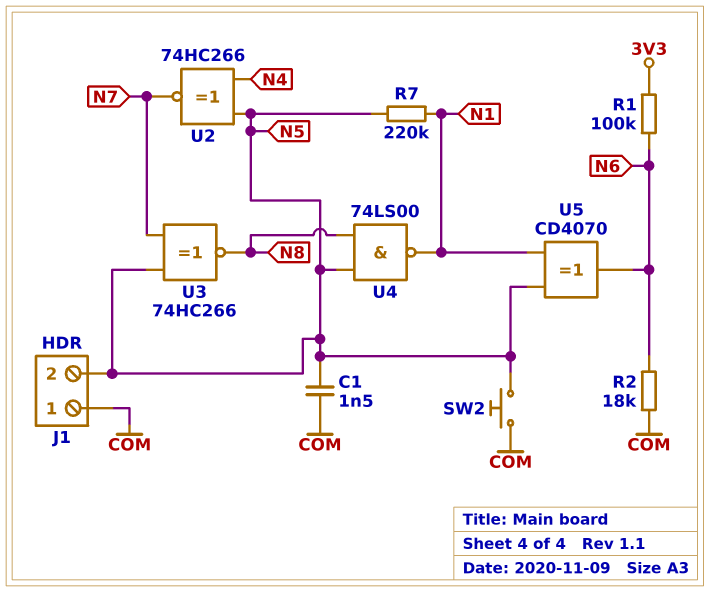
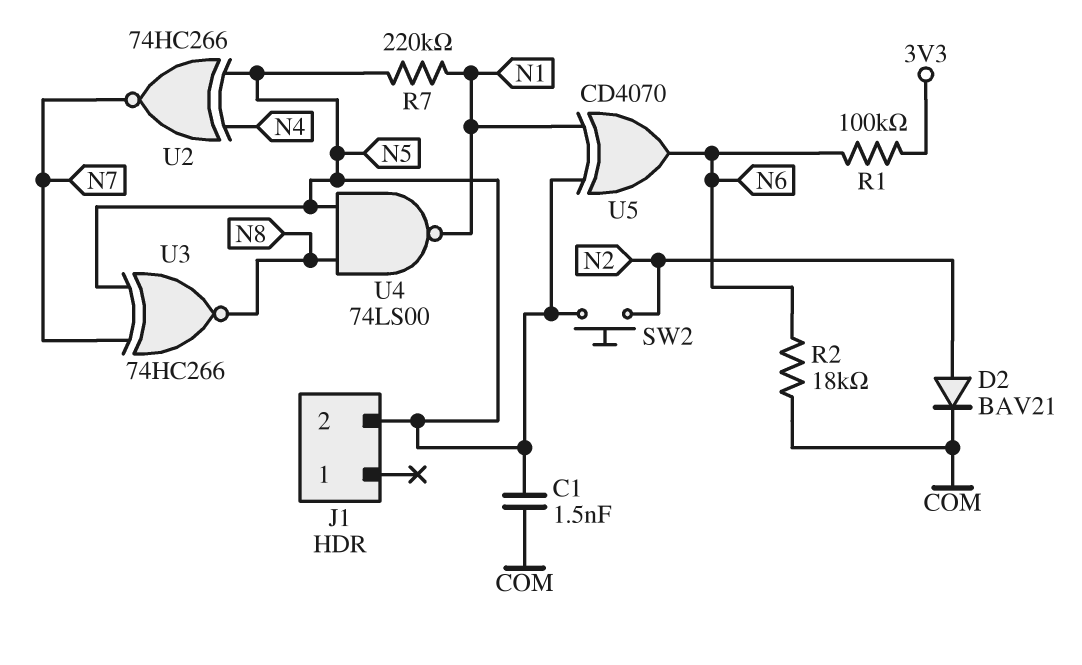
D2: none -> diode BAV21 (A N2, K COM)
J1 pin 1: COM -> none
SW2: button (COM, N5) -> button (N2, N5)

